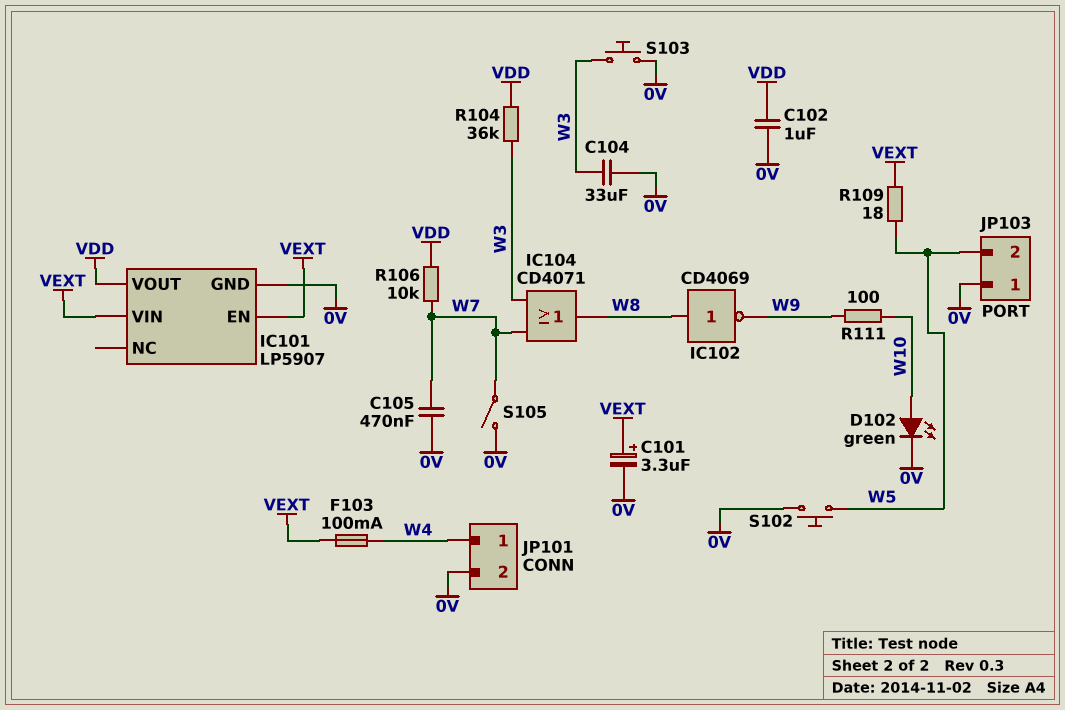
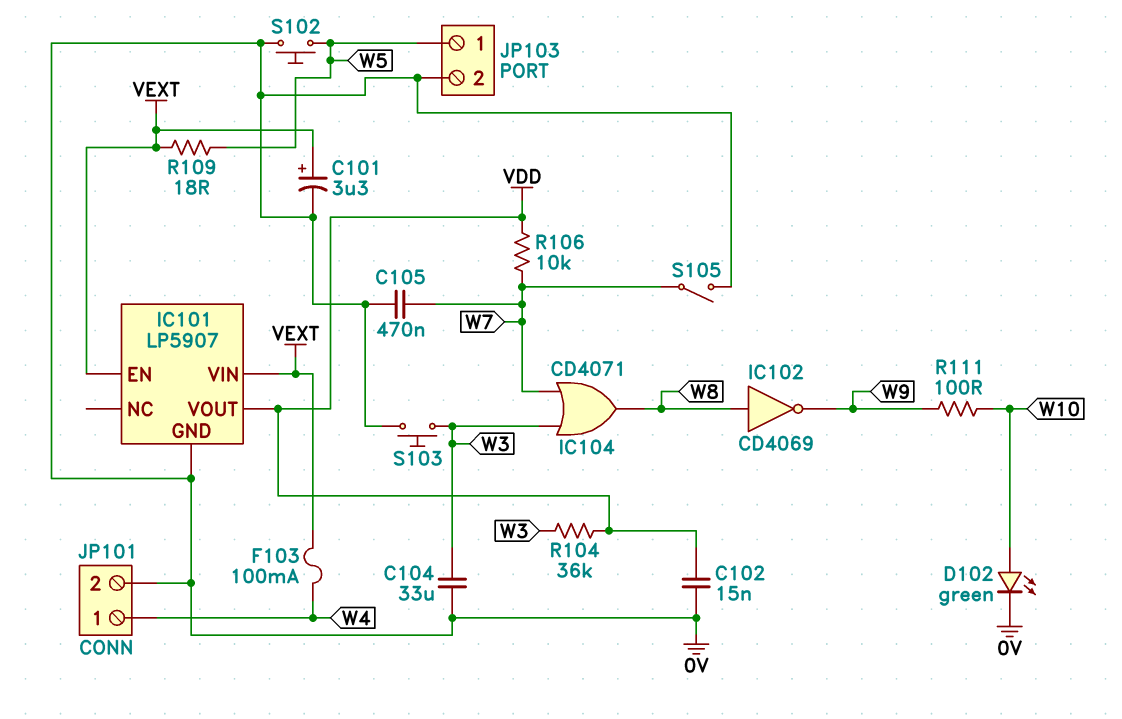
C102: 1uF (0V, VDD) -> 15nF (0V, VDD)
JP103 pin 1: 0V -> W5
JP103 pin 2: W5 -> 0V

